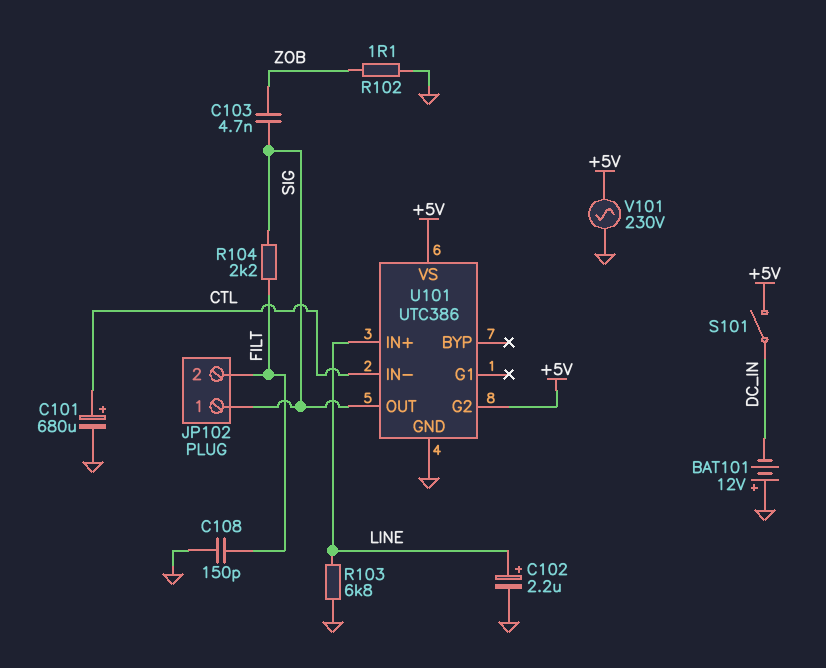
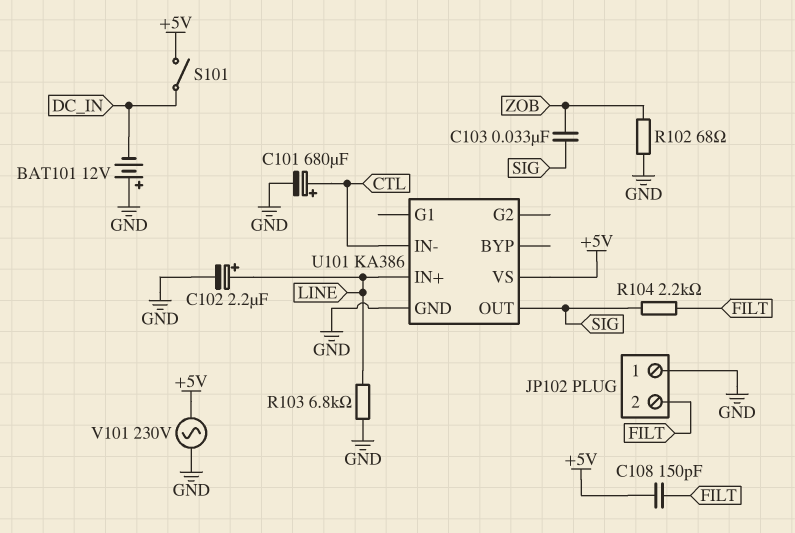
C103: 4.7nF (SIG, ZOB) -> 33nF (SIG, ZOB)
C108: 150pF (FILT, GND) -> 150pF (+5V, FILT)
JP102 pin 1: SIG -> GND
R102: 1.1 (GND, ZOB) -> 68 (GND, ZOB)
U101: UTC386 -> KA386
U101 pin G2: +5V -> none

